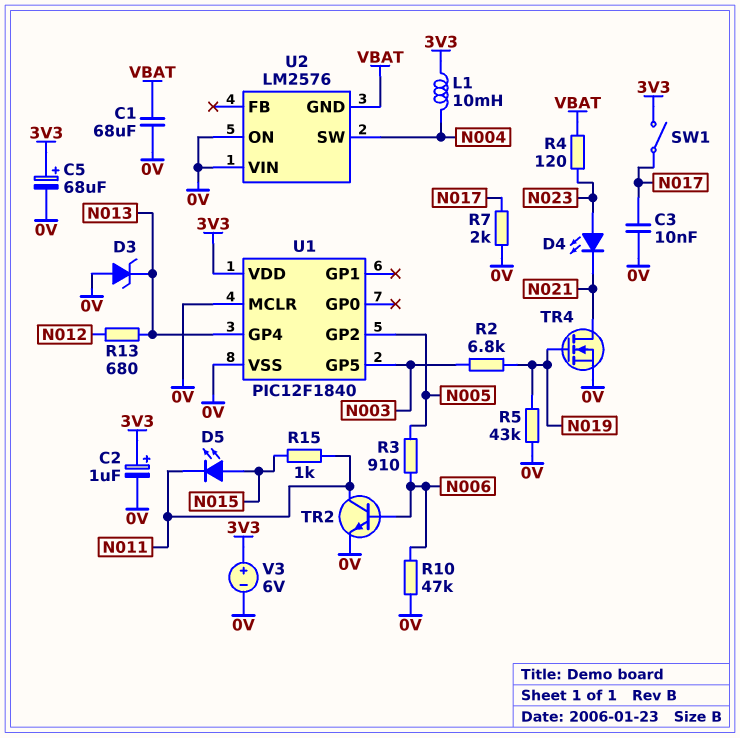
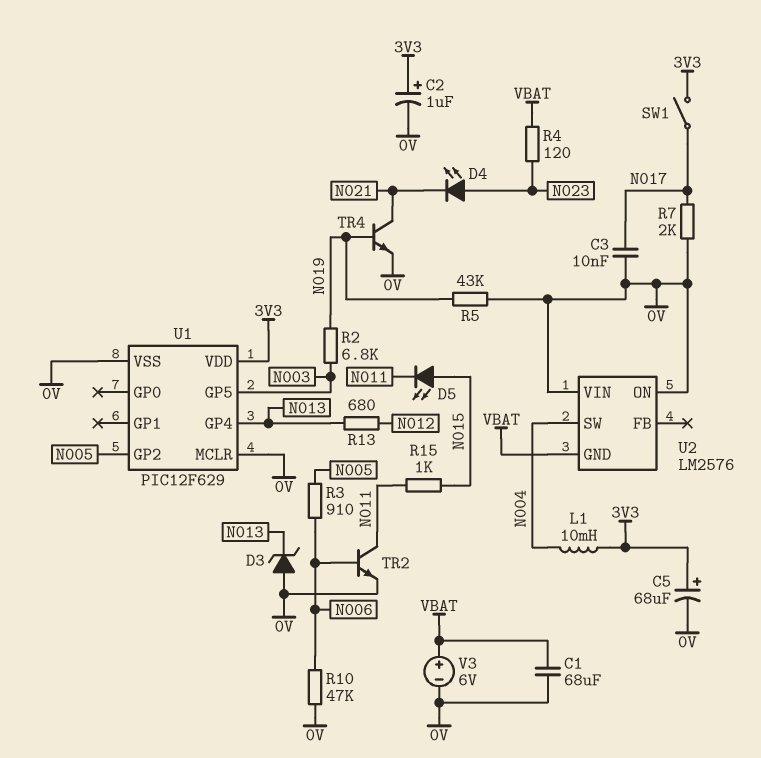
TR4: NMOS (G N019, D N021, S 0V) -> NPN (B N019, C N021, E 0V)
U1: PIC12F1840 -> PIC12F629
V3: 6V (plus 3V3, minus 0V) -> 6V (plus VBAT, minus 0V)

